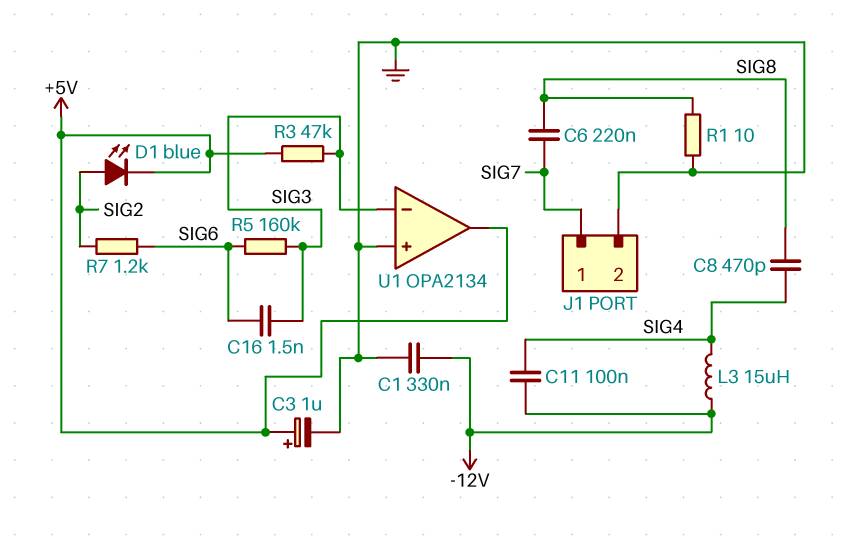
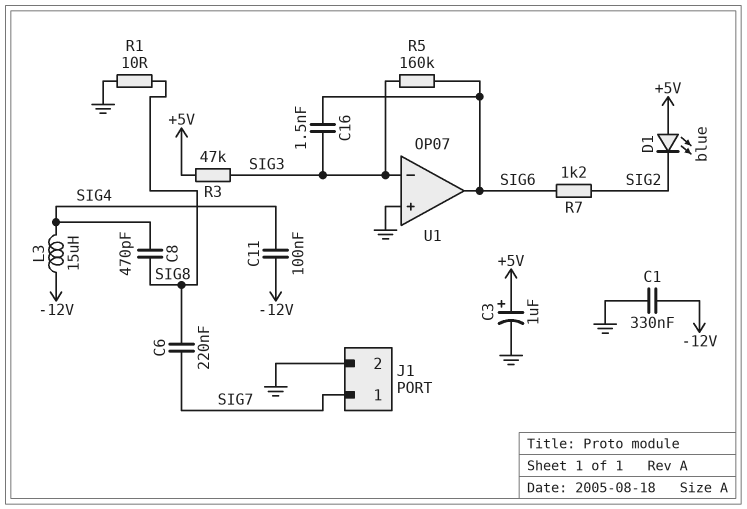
D1: LED blue (A SIG2, K +5V) -> LED blue (A +5V, K SIG2)
U1: OPA2134 -> OP07
U1 pin out: +5V -> SIG6

